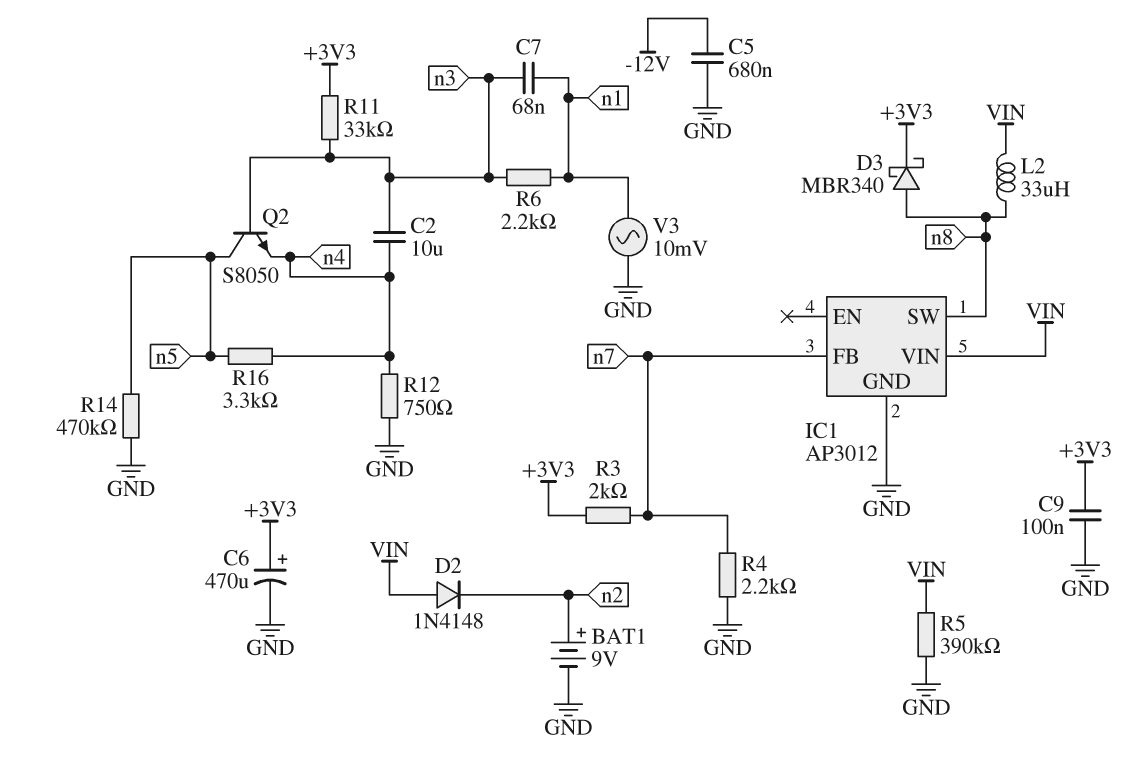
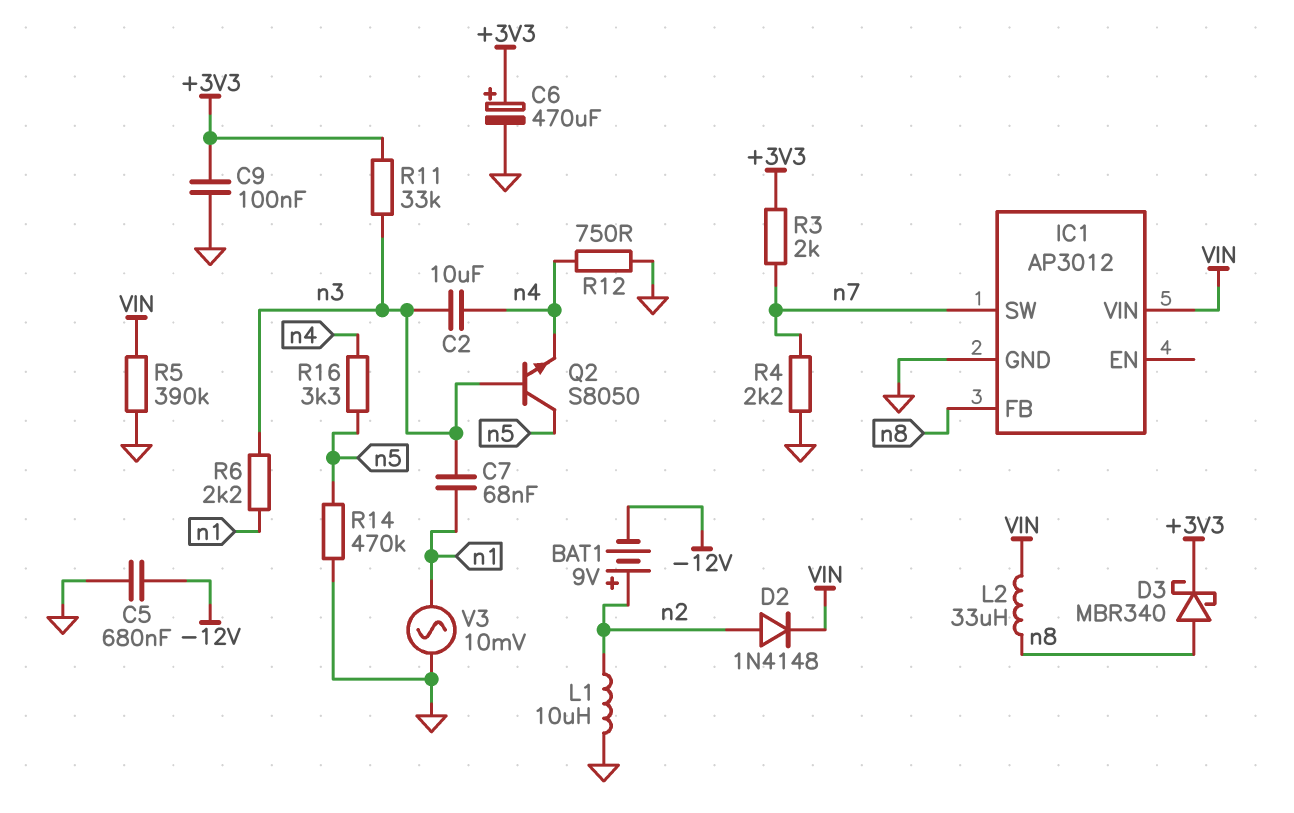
BAT1: 9V (plus n2, minus GND) -> 9V (plus n2, minus -12V)
D2: diode 1N4148 (A VIN, K n2) -> diode 1N4148 (A n2, K VIN)
IC1 pin FB: n7 -> n8
IC1 pin SW: n8 -> n7
L1: none -> 10uH (GND, n2)

